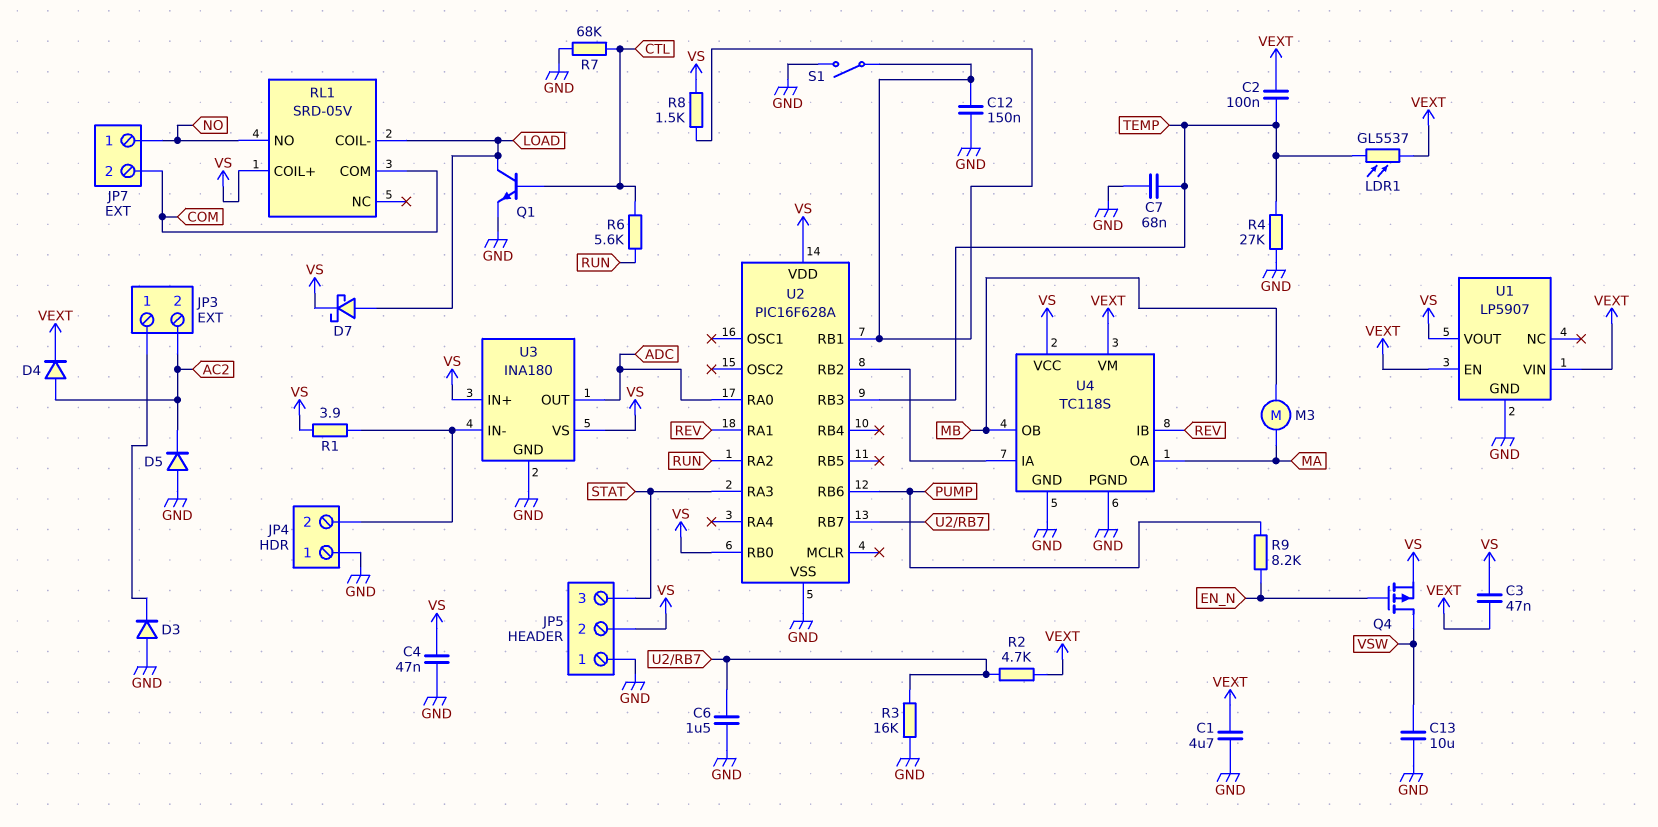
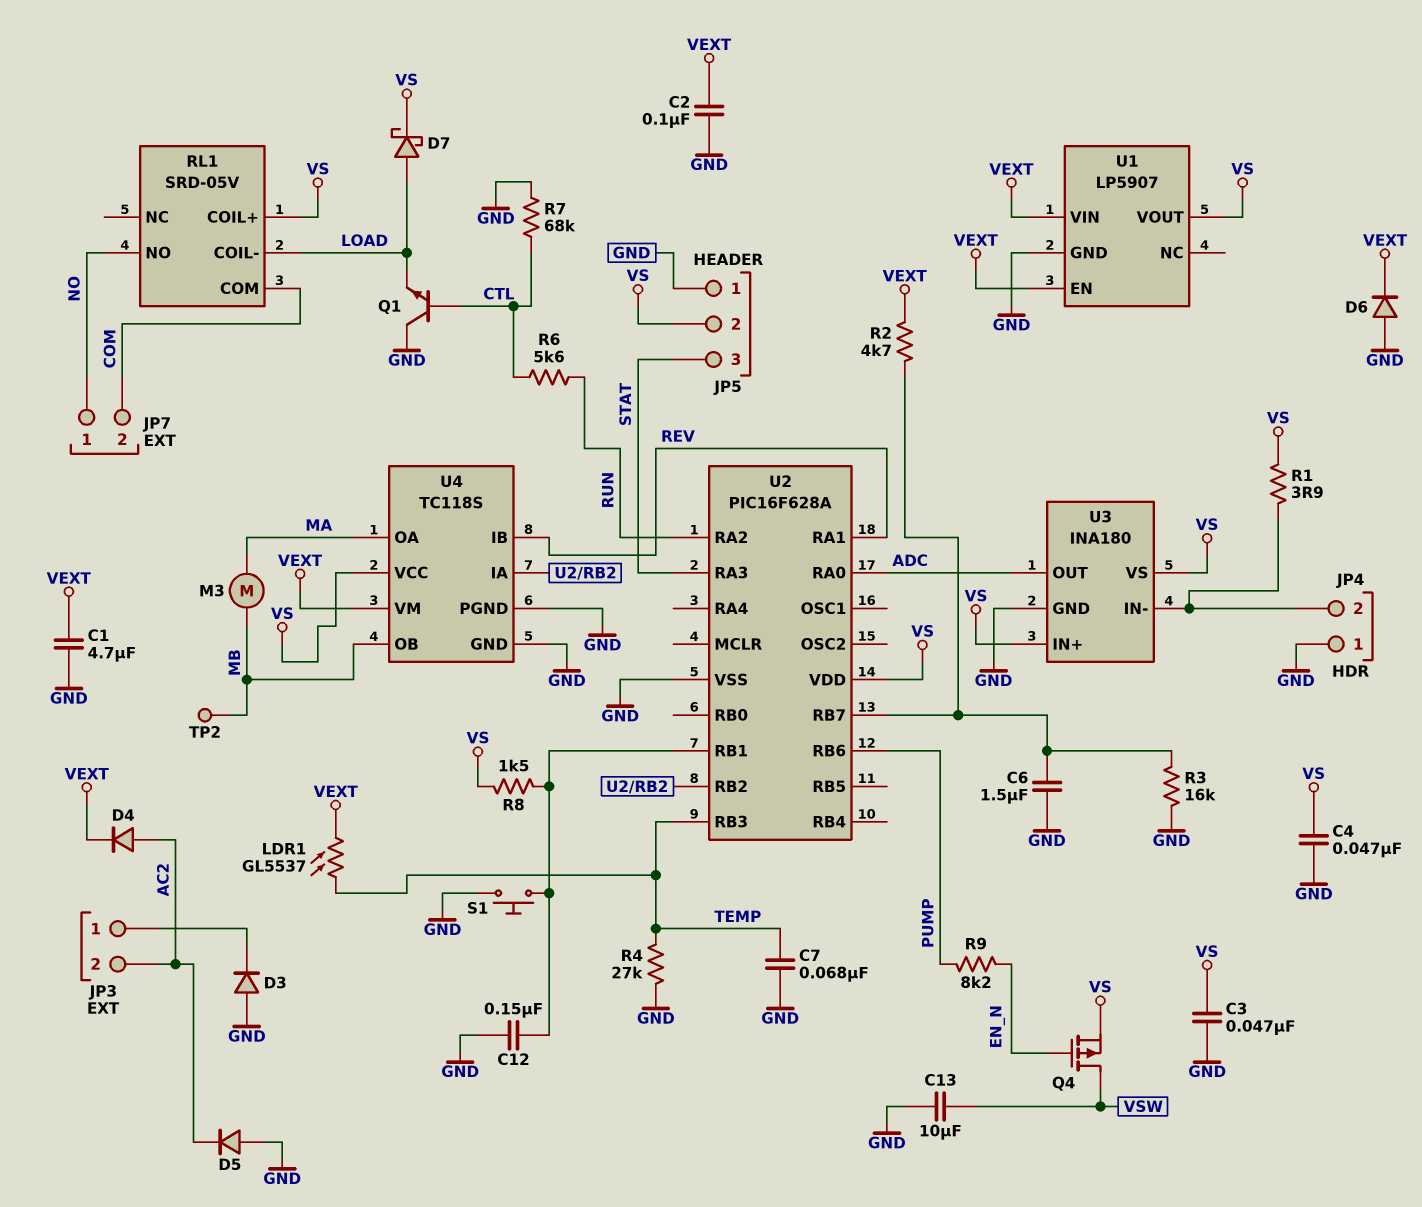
C2: 100nF (TEMP, VEXT) -> 100nF (GND, VEXT)
C3: 47nF (VEXT, VS) -> 47nF (GND, VS)
D6: none -> diode (A GND, K VEXT)
Q1: NPN (B CTL, C LOAD, E GND) -> NPN (B CTL, C GND, E LOAD)
S1: switch (GND, U2/RB1) -> button (GND, U2/RB1)
TP2: none -> test point (MB)
U2 pin RB0: VS -> none

